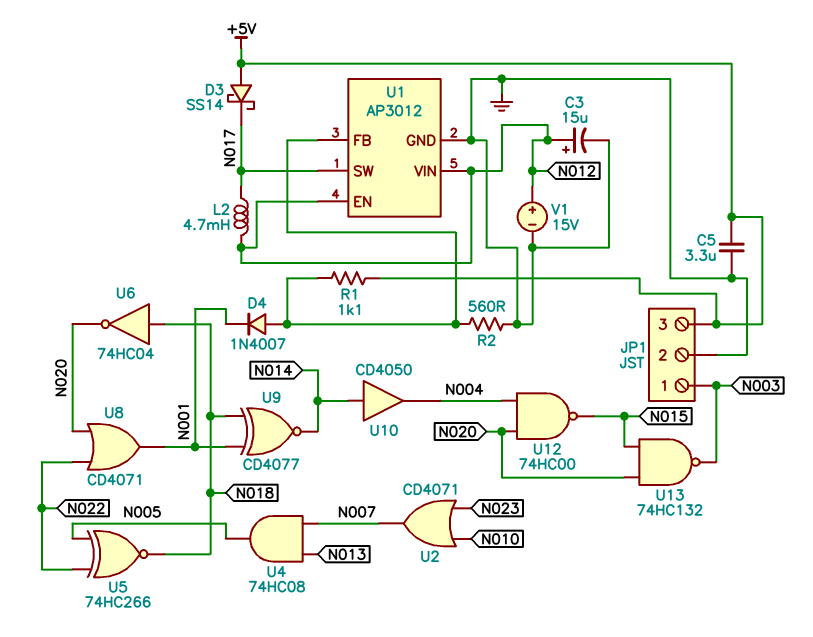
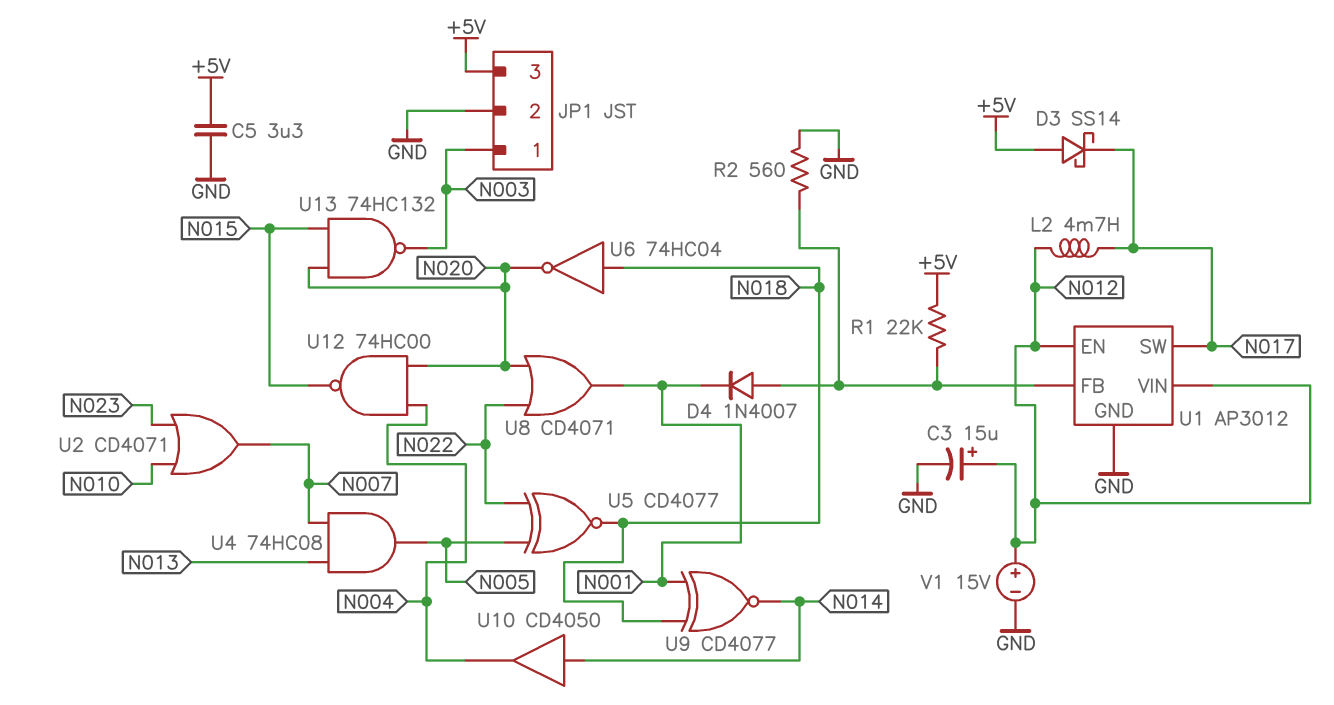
R1: 1.1k (+5V, U1/FB) -> 22k (+5V, U1/FB)
U5: XNOR 74HC266 (in N005, in N022, out N018) -> XNOR CD4077 (in N005, in N022, out N018)

